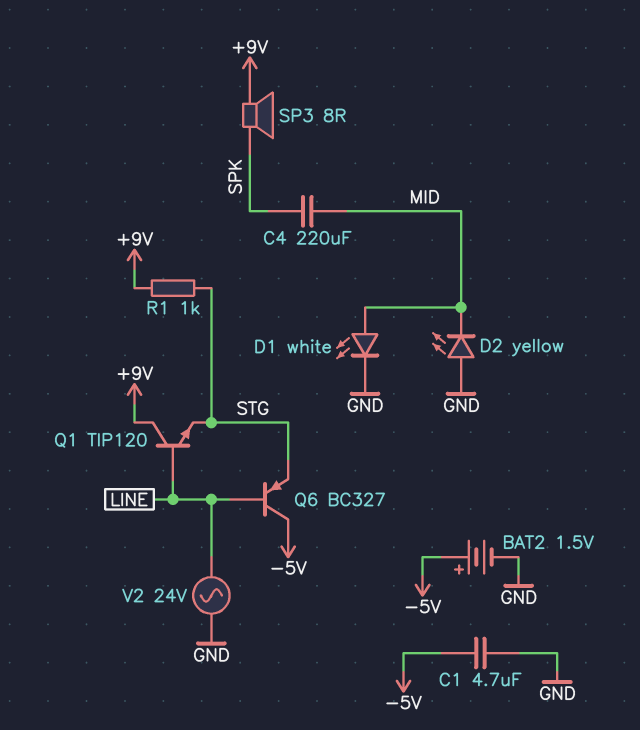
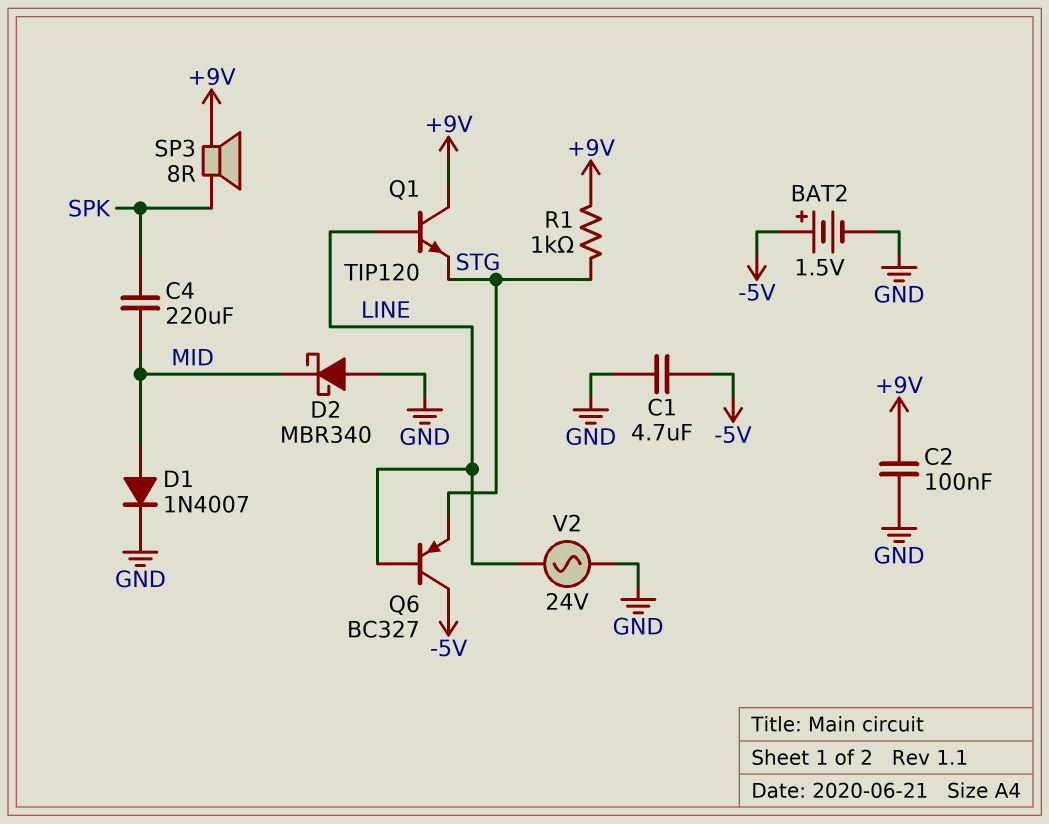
C2: none -> 100nF (+9V, GND)
D1: LED white (A MID, K GND) -> diode 1N4007 (A MID, K GND)
D2: LED yellow (A GND, K MID) -> schottky MBR340 (A GND, K MID)

